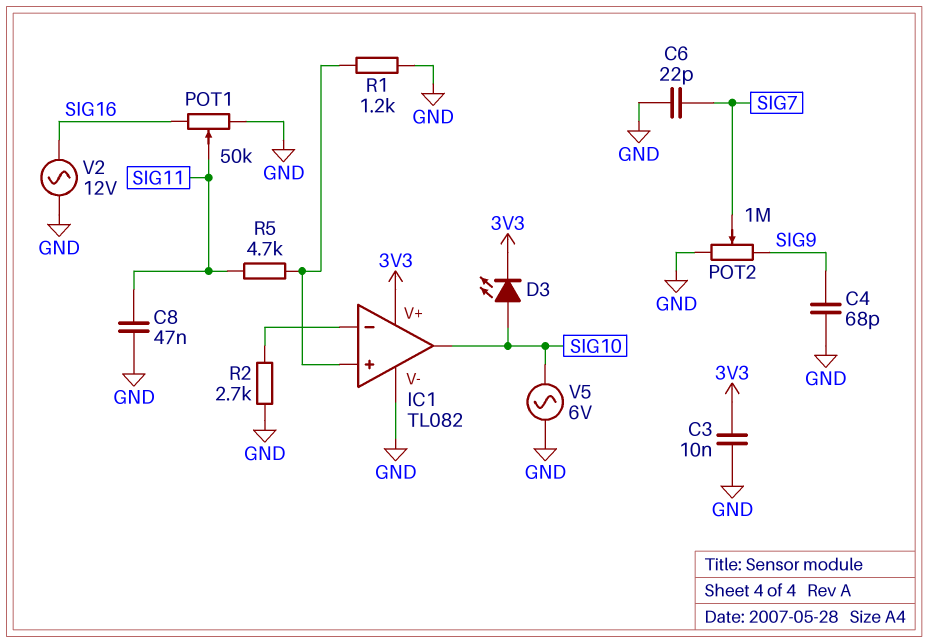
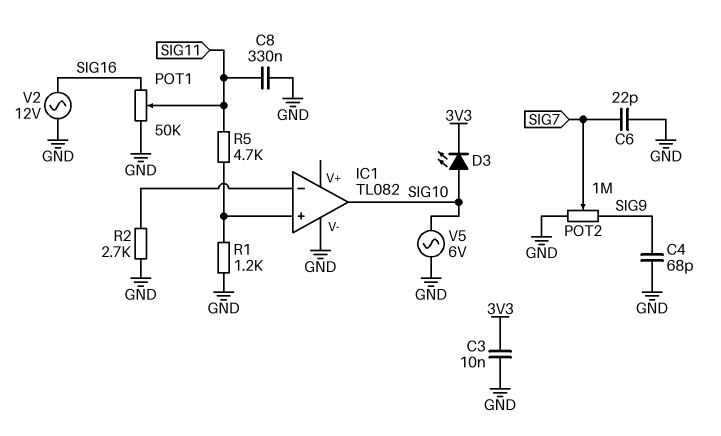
C8: 47nF (GND, SIG11) -> 330nF (GND, SIG11)
IC1 pin V+: 3V3 -> none

